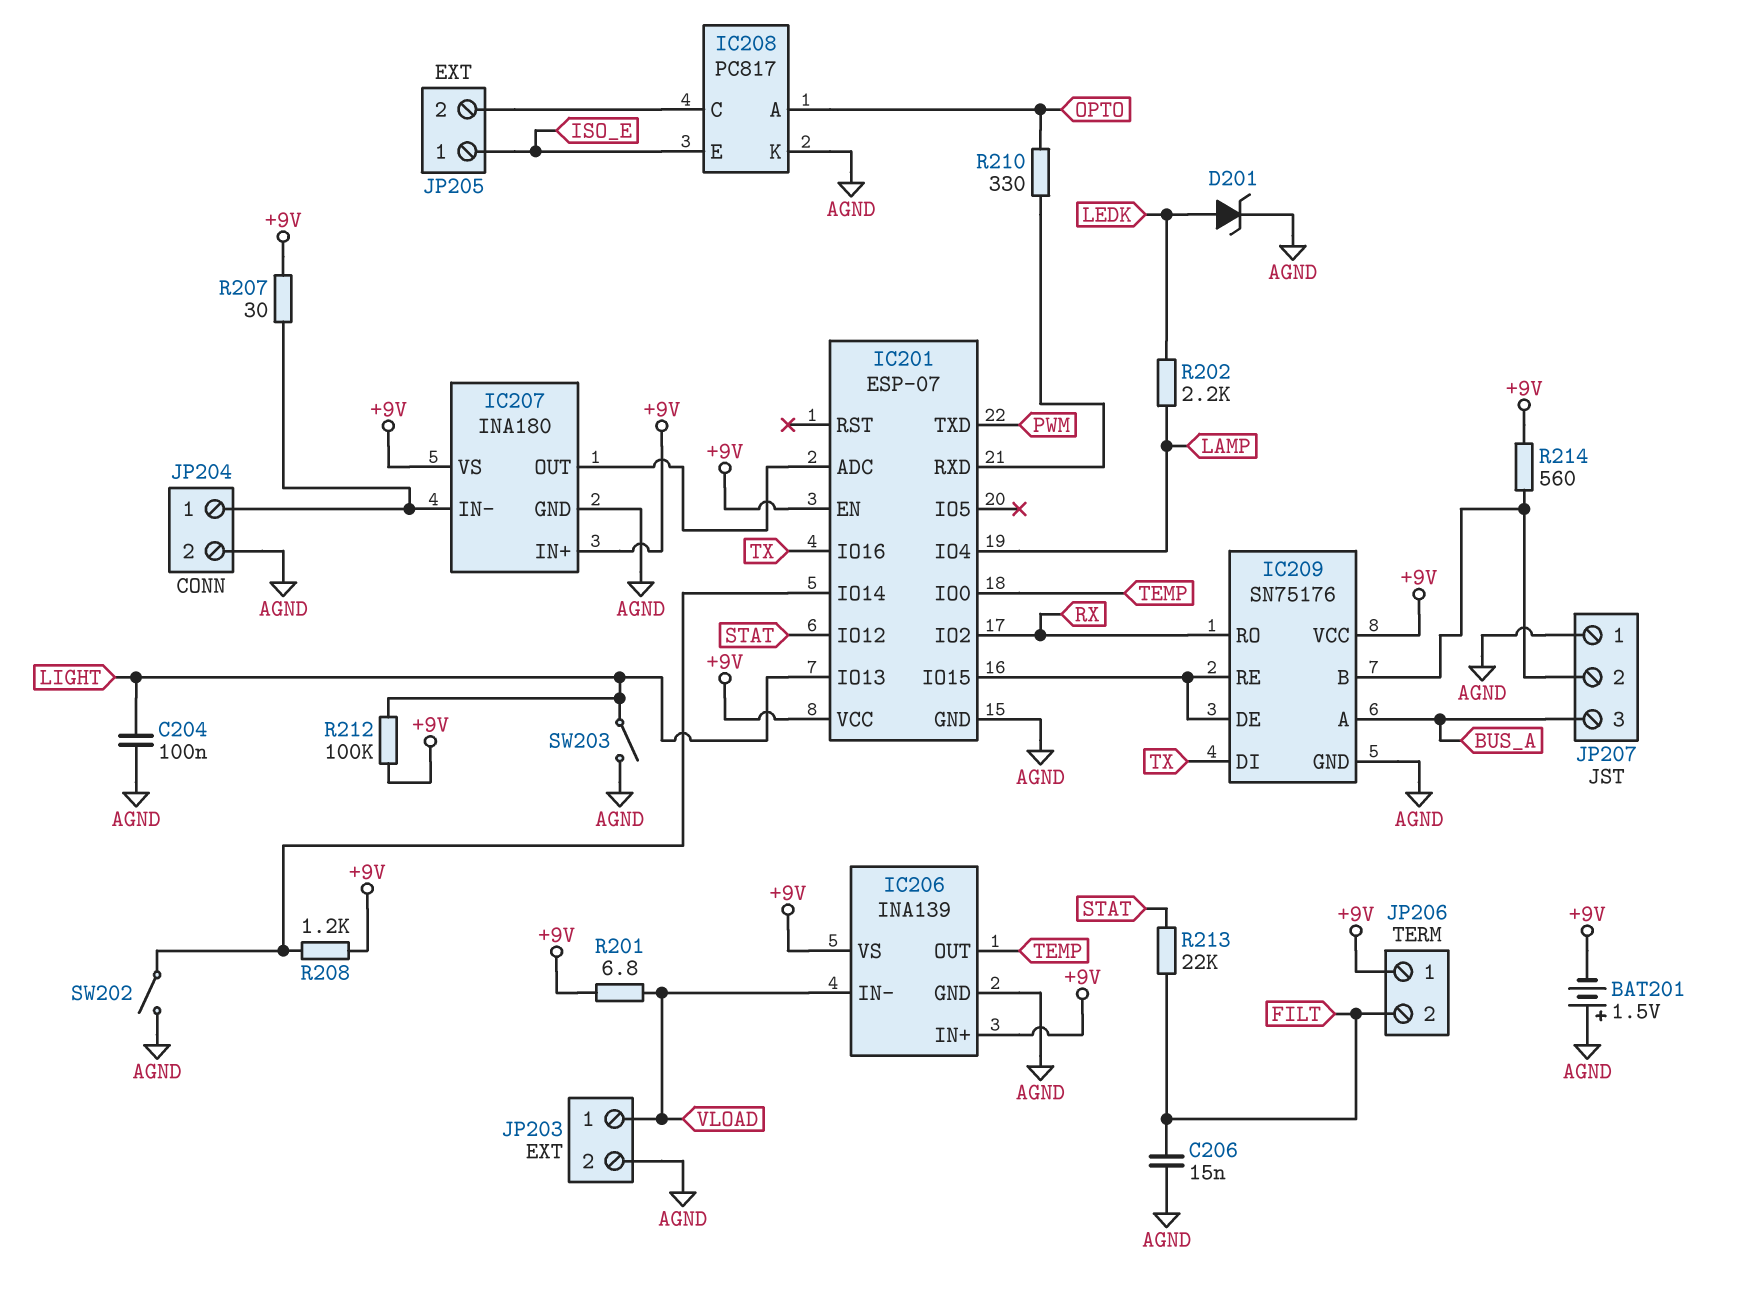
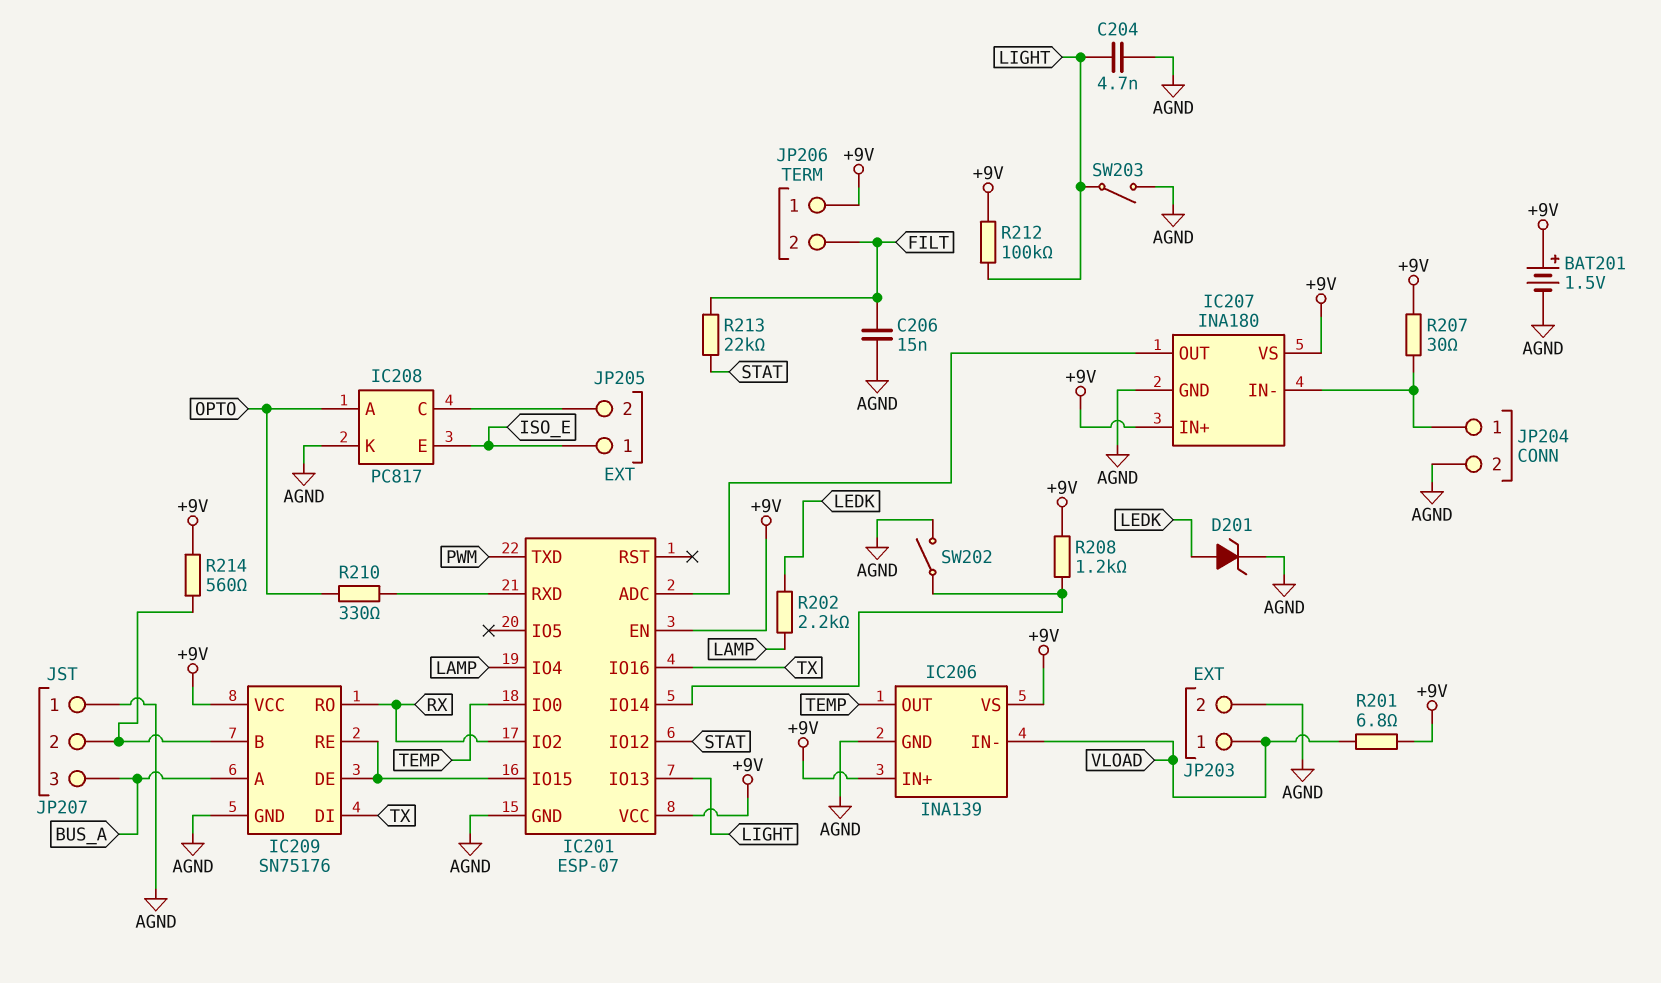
BAT201: 1.5V (plus AGND, minus +9V) -> 1.5V (plus +9V, minus AGND)
C204: 100nF (AGND, LIGHT) -> 4.7nF (AGND, LIGHT)

